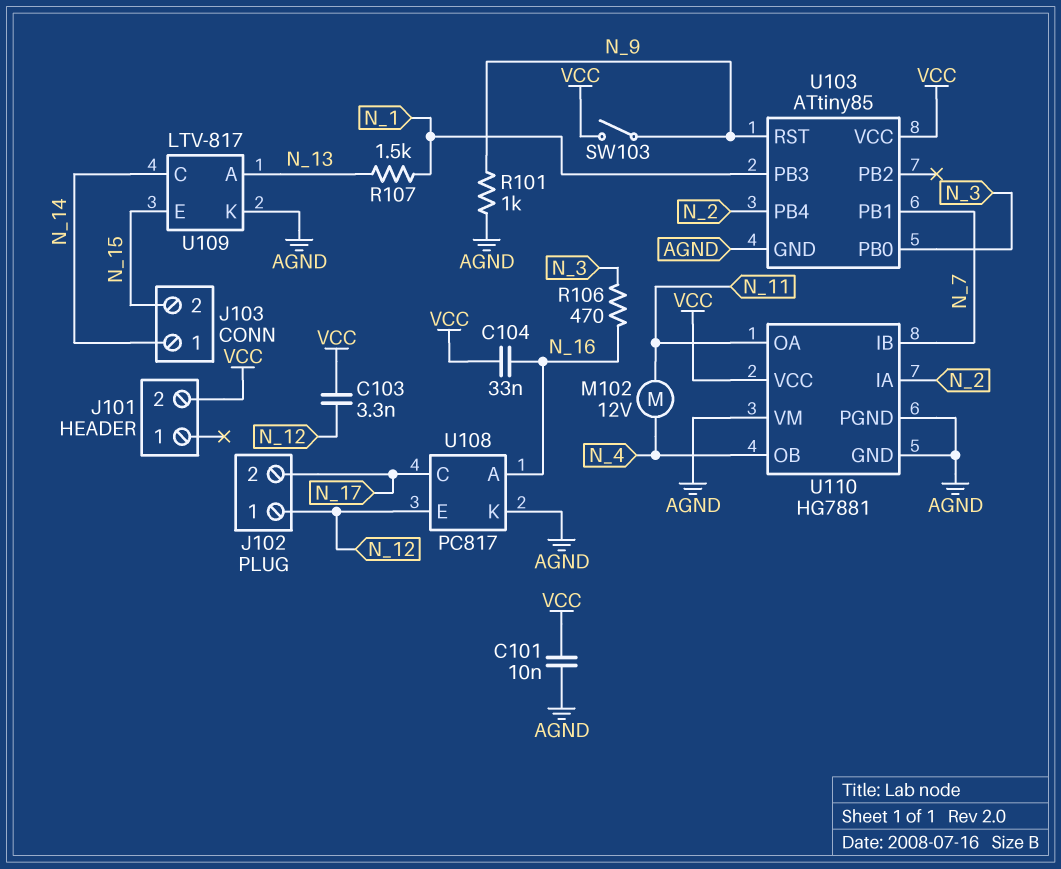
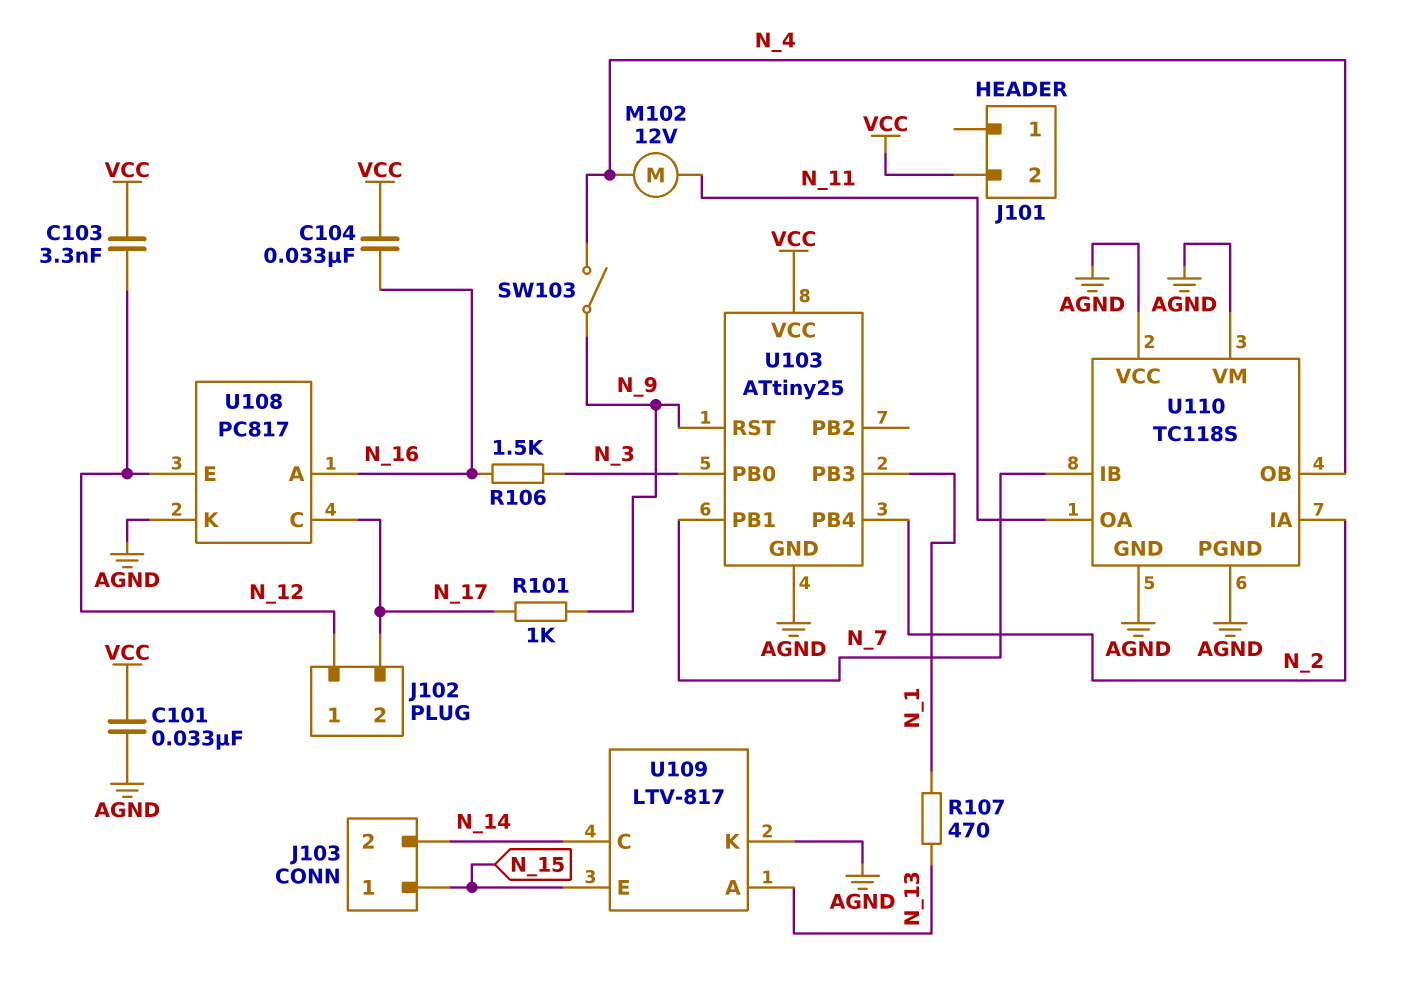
C101: 10nF (AGND, VCC) -> 33nF (AGND, VCC)
J103 pin 1: N_14 -> N_15
J103 pin 2: N_15 -> N_14
R101: 1k (AGND, N_9) -> 1k (N_9, N_17)
R106: 470 (N_3, N_16) -> 1.5k (N_3, N_16)
R107: 1.5k (N_1, N_13) -> 470 (N_1, N_13)
SW103: switch (N_9, VCC) -> switch (N_4, N_9)
U103: ATtiny85 -> ATtiny25
U110: HG7881 -> TC118S
U110 pin VCC: VCC -> AGND

